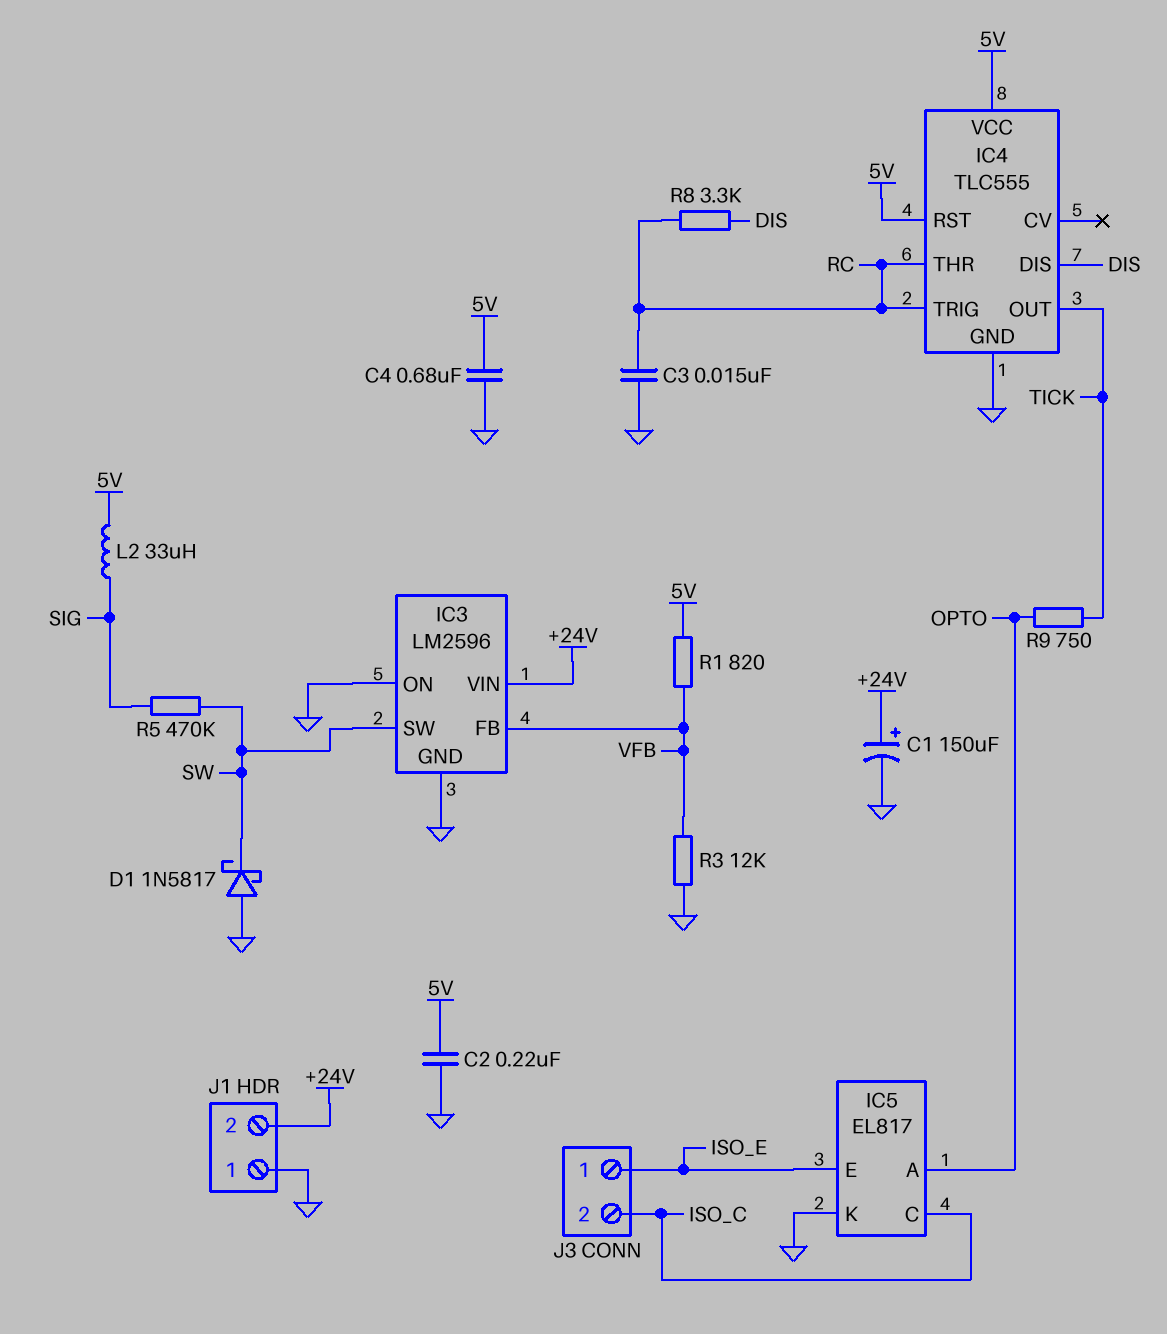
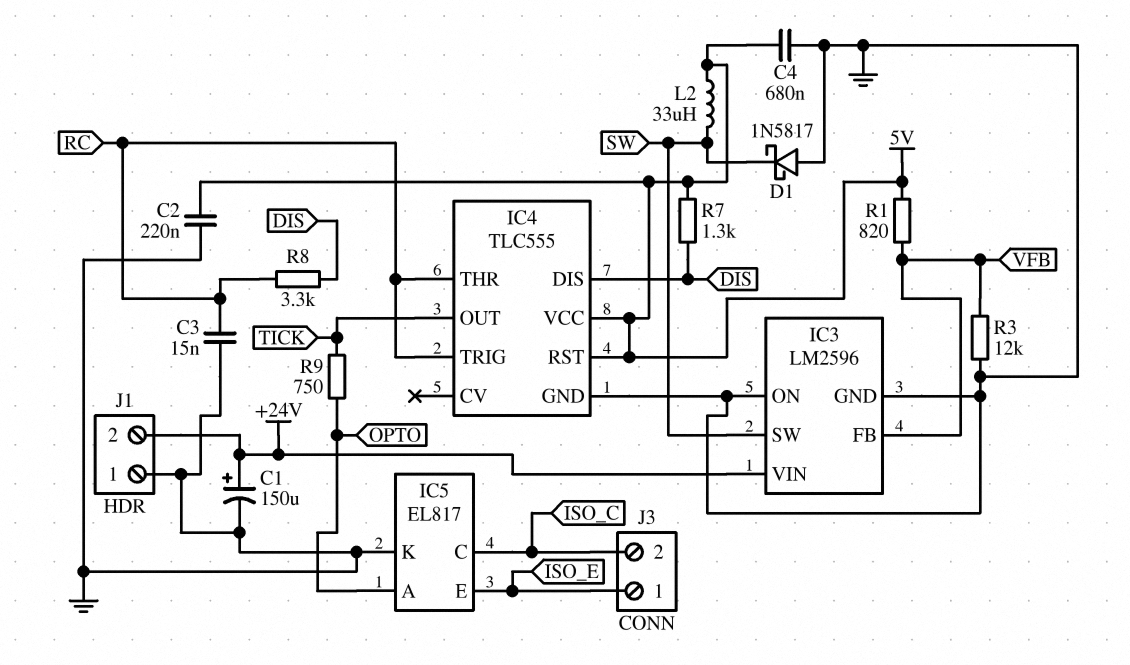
L2: 33uH (5V, SIG) -> 33uH (5V, SW)
R5: 470k (SIG, SW) -> none
R7: none -> 1.3k (5V, DIS)

